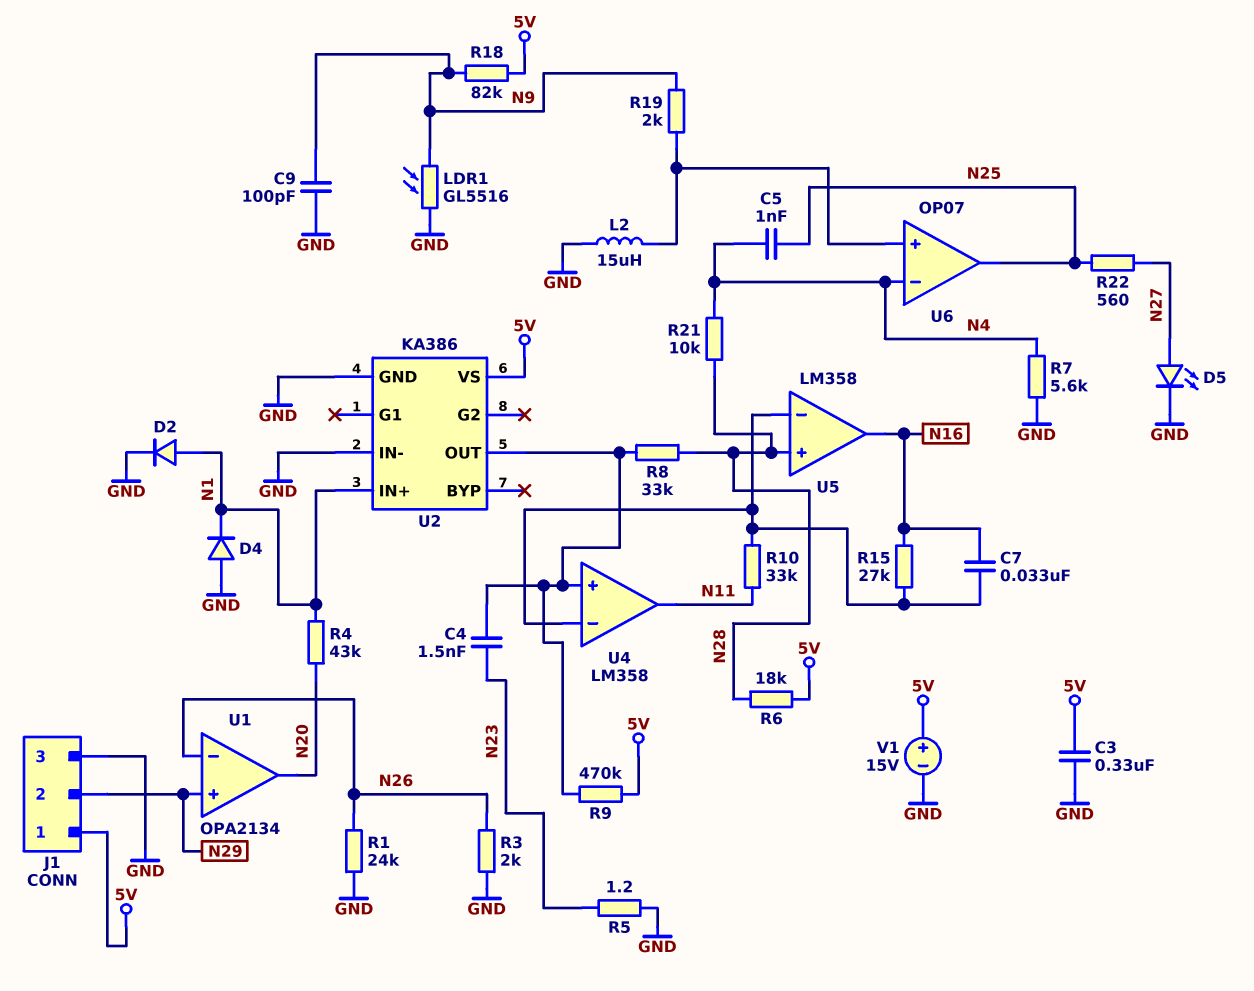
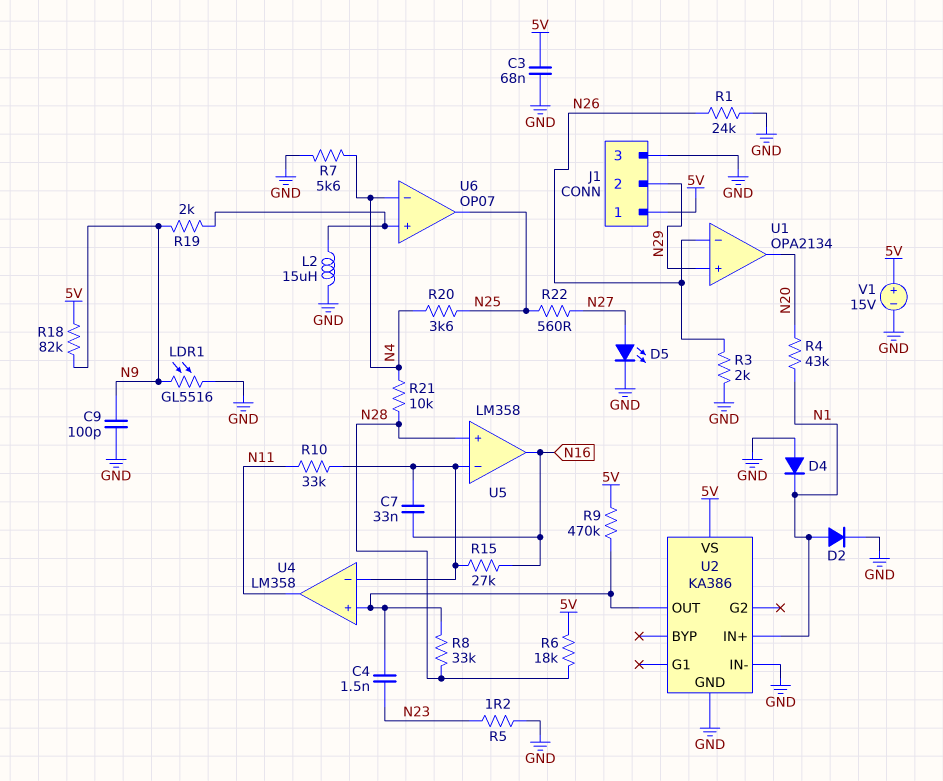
C3: 330nF (5V, GND) -> 68nF (5V, GND)
C5: 1nF (N4, N25) -> none
R20: none -> 3.6k (N4, N25)

